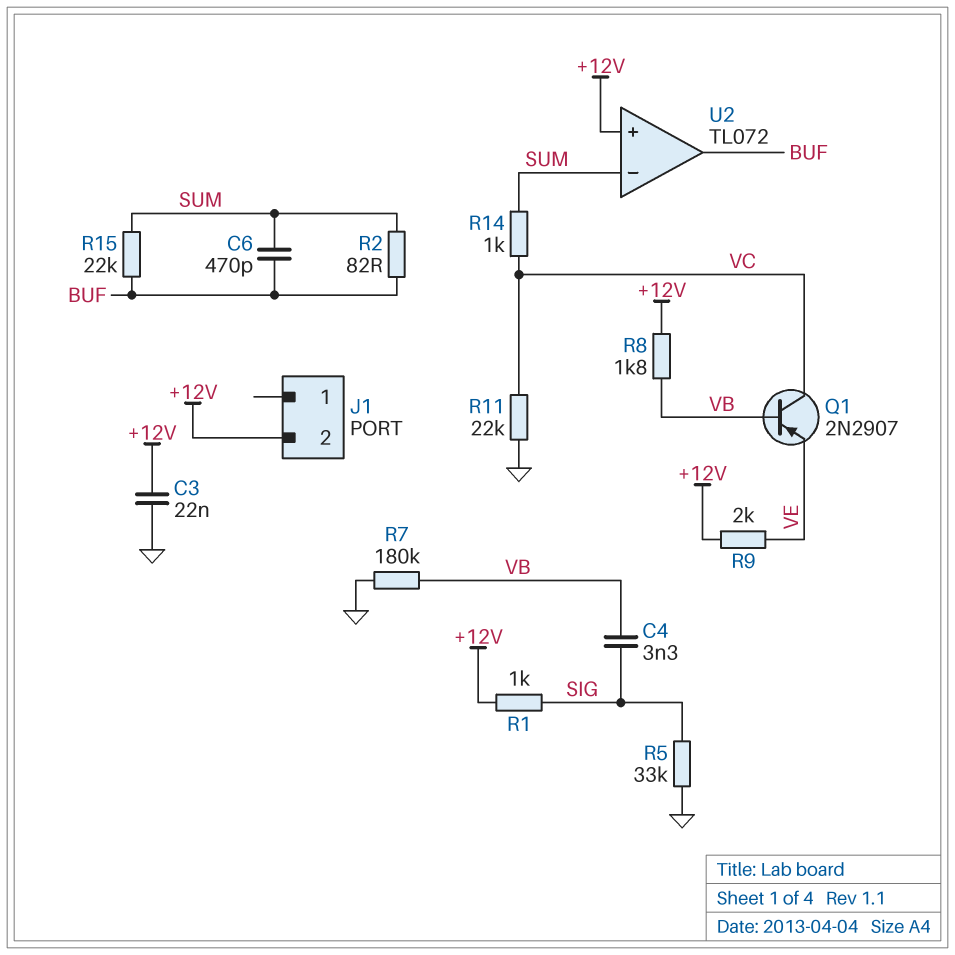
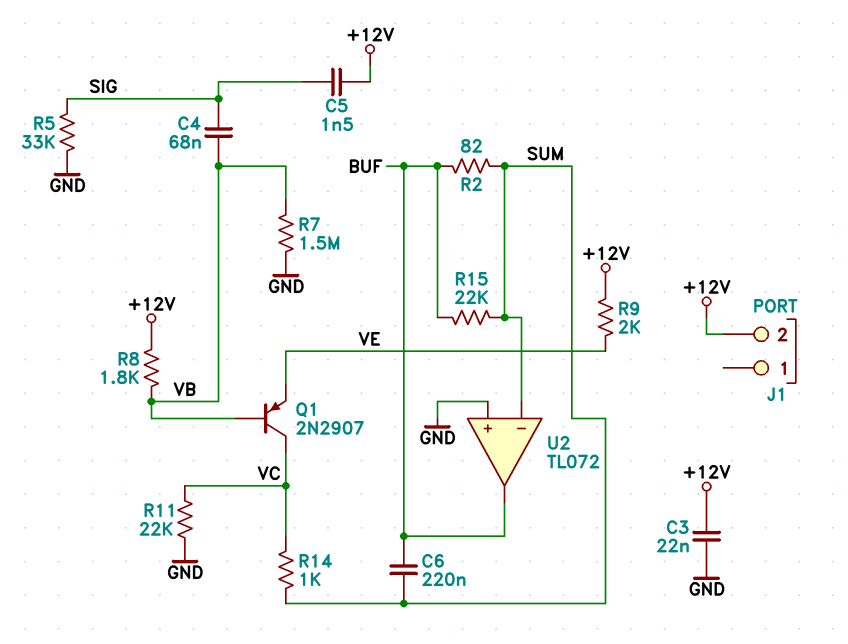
C4: 3.3nF (SIG, VB) -> 68nF (SIG, VB)
C5: none -> 1.5nF (+12V, SIG)
C6: 470pF (BUF, SUM) -> 220nF (BUF, SUM)
R1: 1k (+12V, SIG) -> none
R7: 180k (GND, VB) -> 1.5M (GND, VB)
U2 pin in+: +12V -> GND

